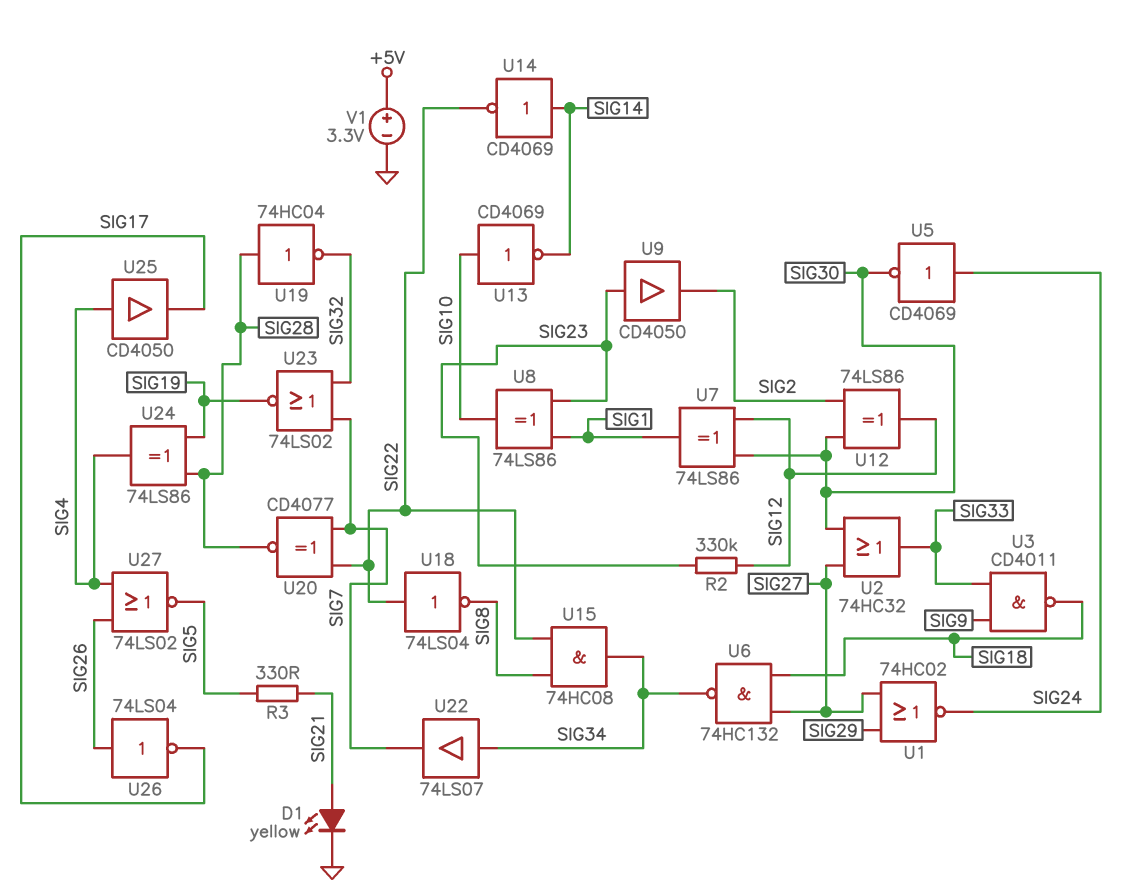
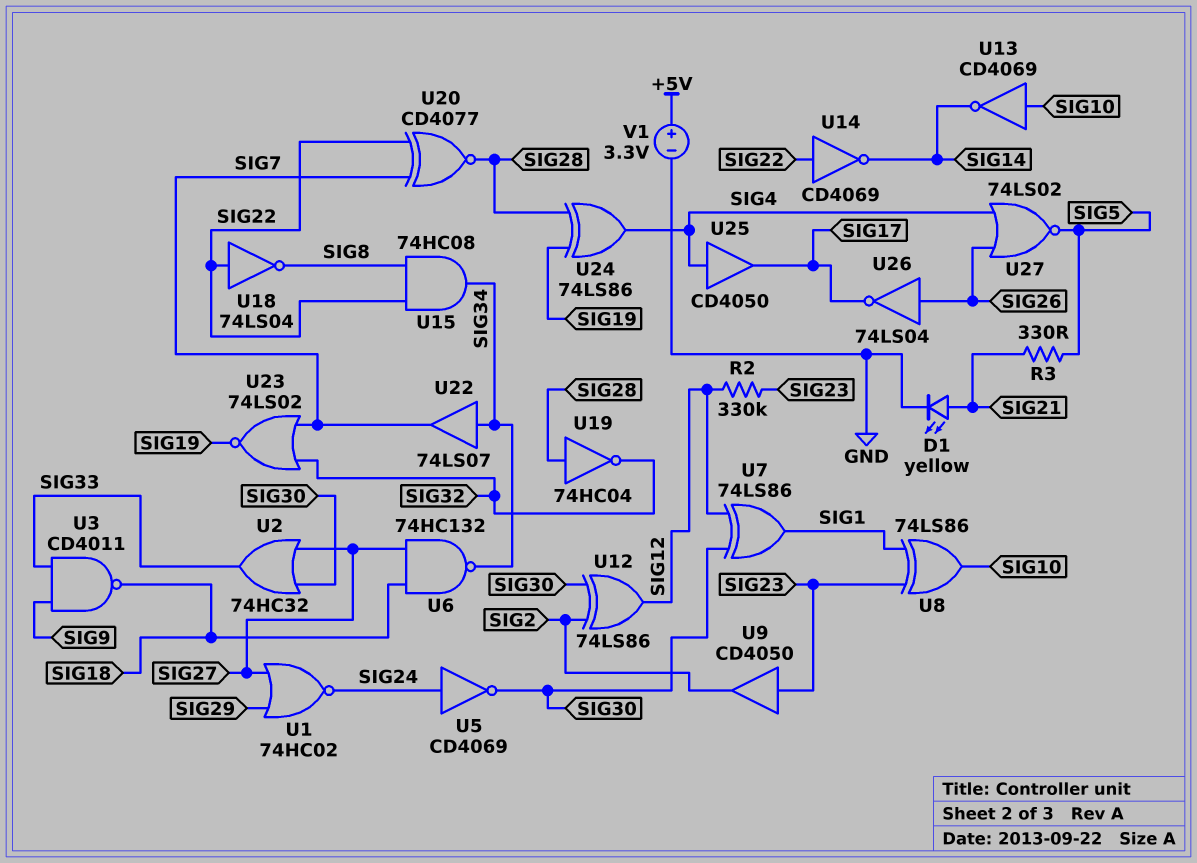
U14: NOT CD4069 (in SIG14, out SIG22) -> NOT CD4069 (in SIG22, out SIG14)

